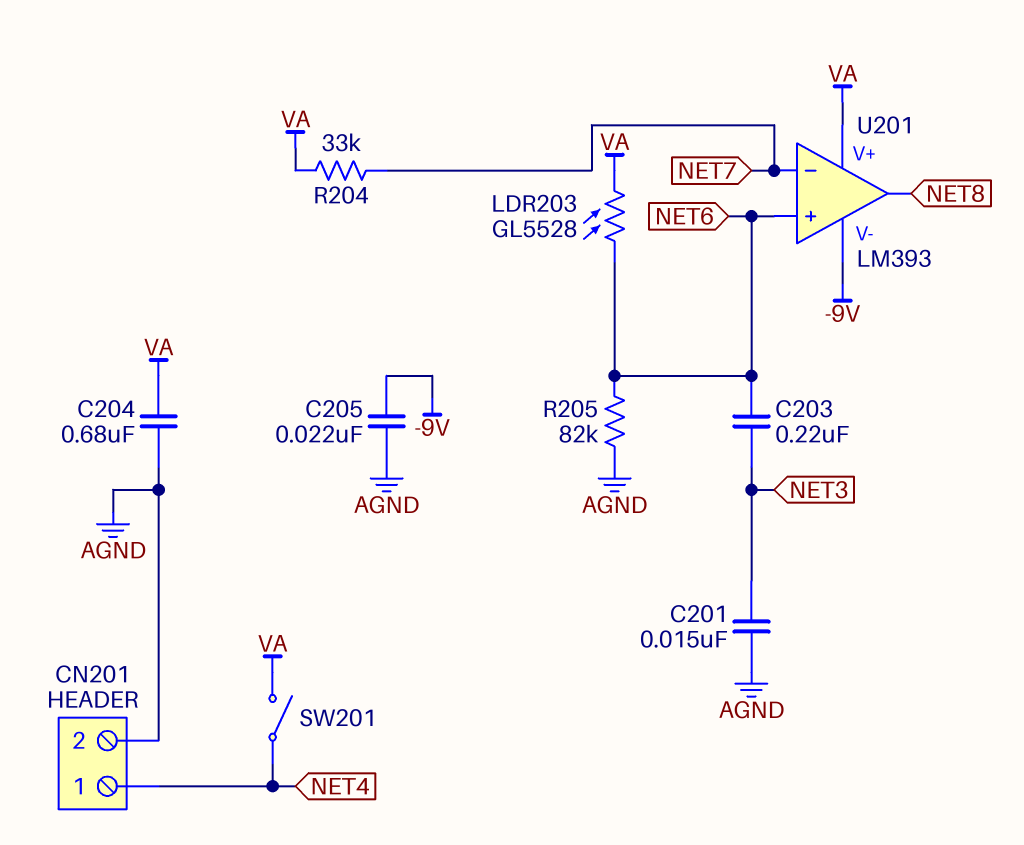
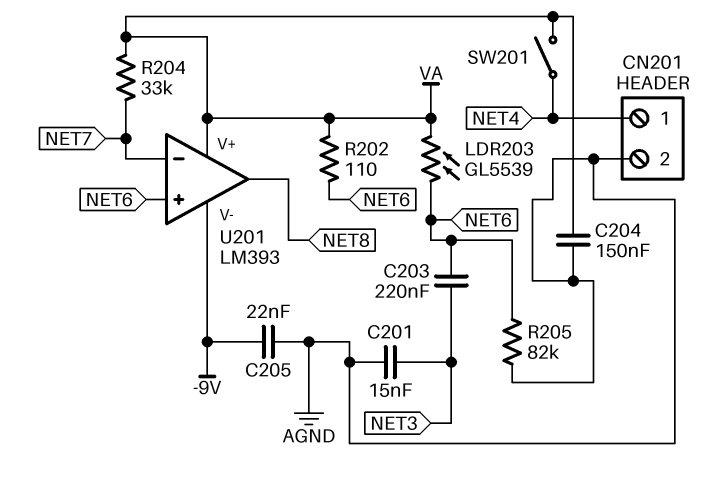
C204: 680nF (AGND, VA) -> 150nF (AGND, VA)
LDR203: GL5528 (NET6, VA) -> GL5539 (NET6, VA)
R202: none -> 110 (NET6, VA)

